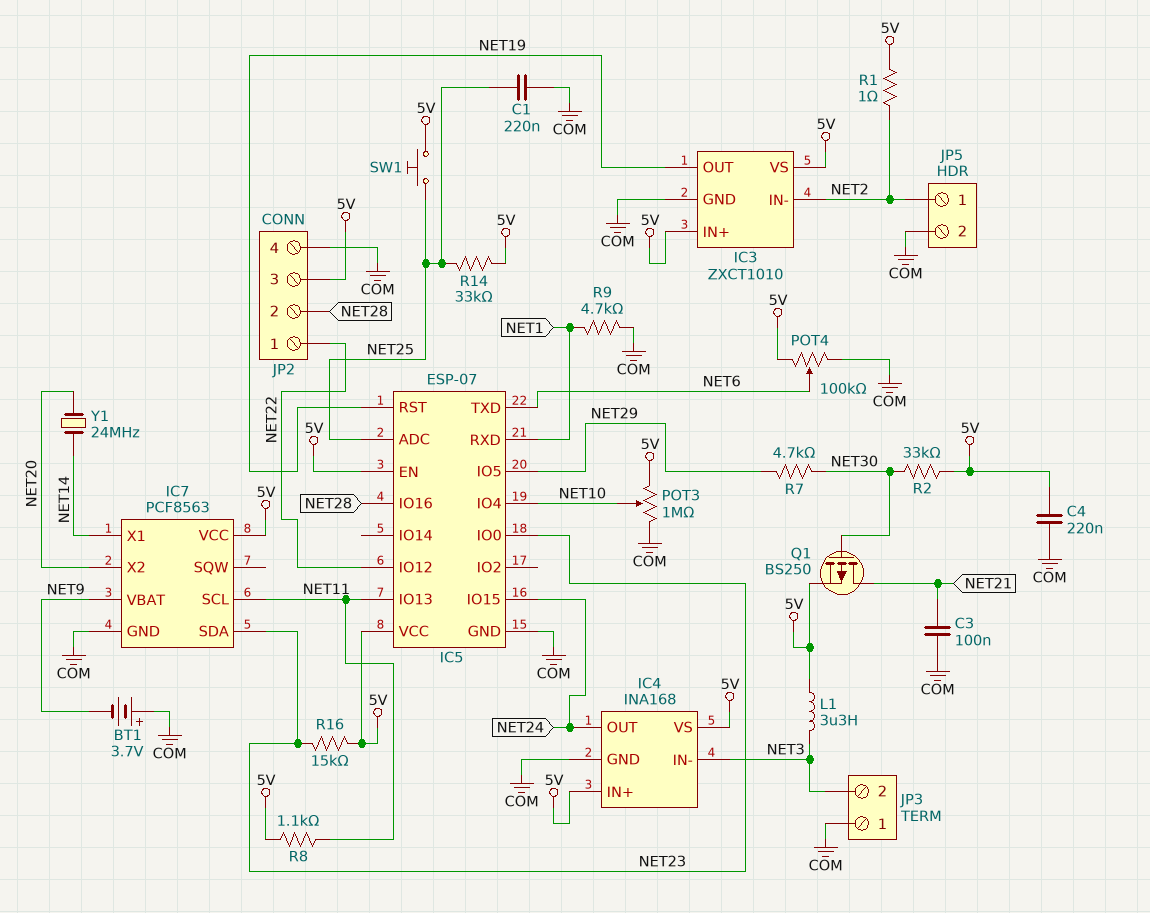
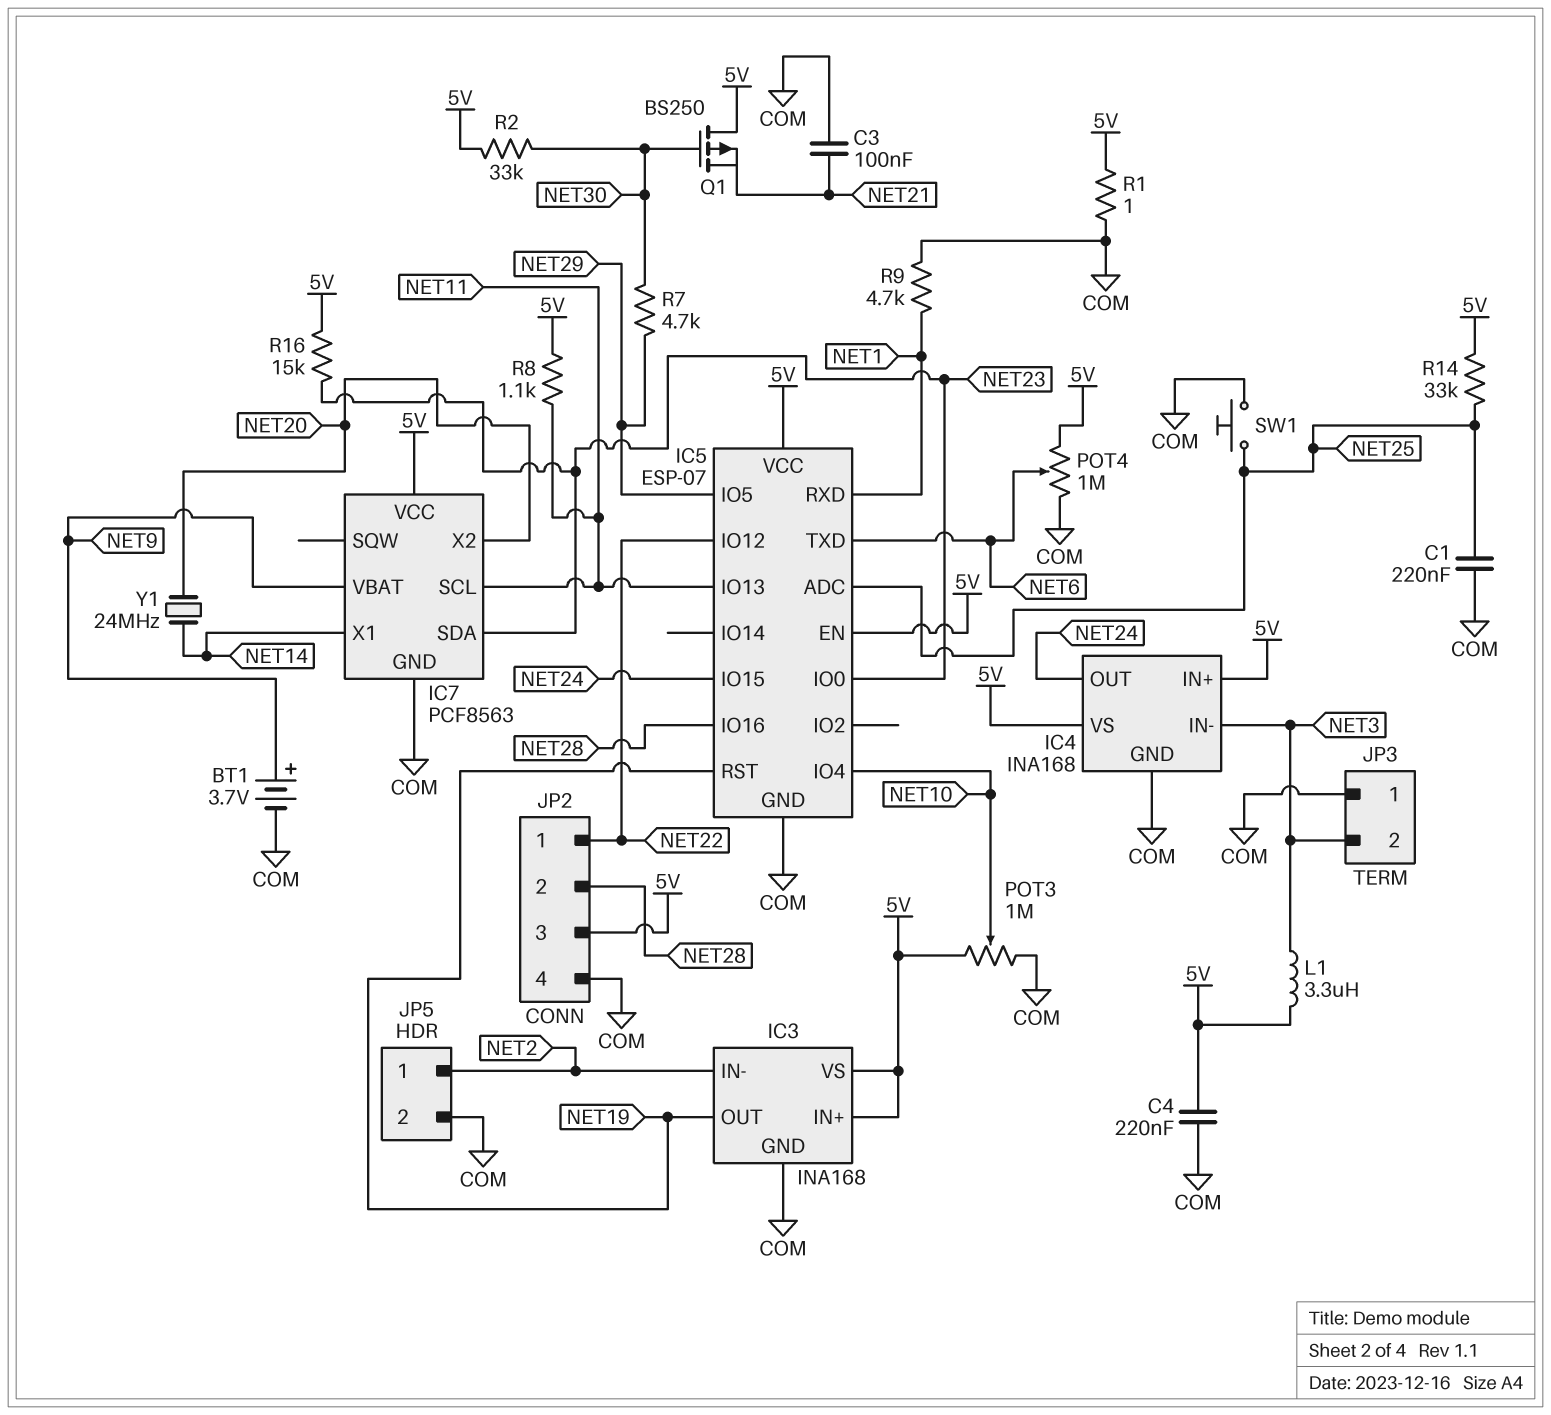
BT1: 3.7V (plus COM, minus NET9) -> 3.7V (plus NET9, minus COM)
IC3: ZXCT1010 -> INA168
POT4: 100k (5V, COM, wiper NET6) -> 1M (5V, COM, wiper NET6)
Q1: PMOS BS250 (G NET30, D NET21, S 5V) -> PMOS BS250 (G NET30, D 5V, S NET21)
R1: 1 (5V, NET2) -> 1 (5V, COM)
SW1: button (5V, NET25) -> button (COM, NET25)

